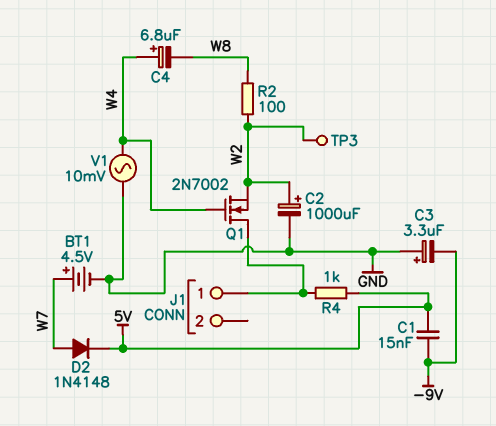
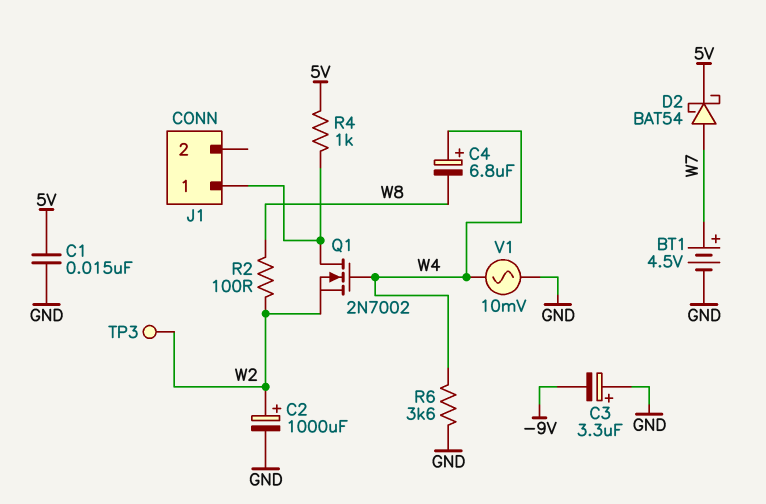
C1: 15nF (-9V, 5V) -> 15nF (5V, GND)
D2: diode 1N4148 (A W7, K 5V) -> schottky BAT54 (A W7, K 5V)
R6: none -> 3.6k (GND, W4)

